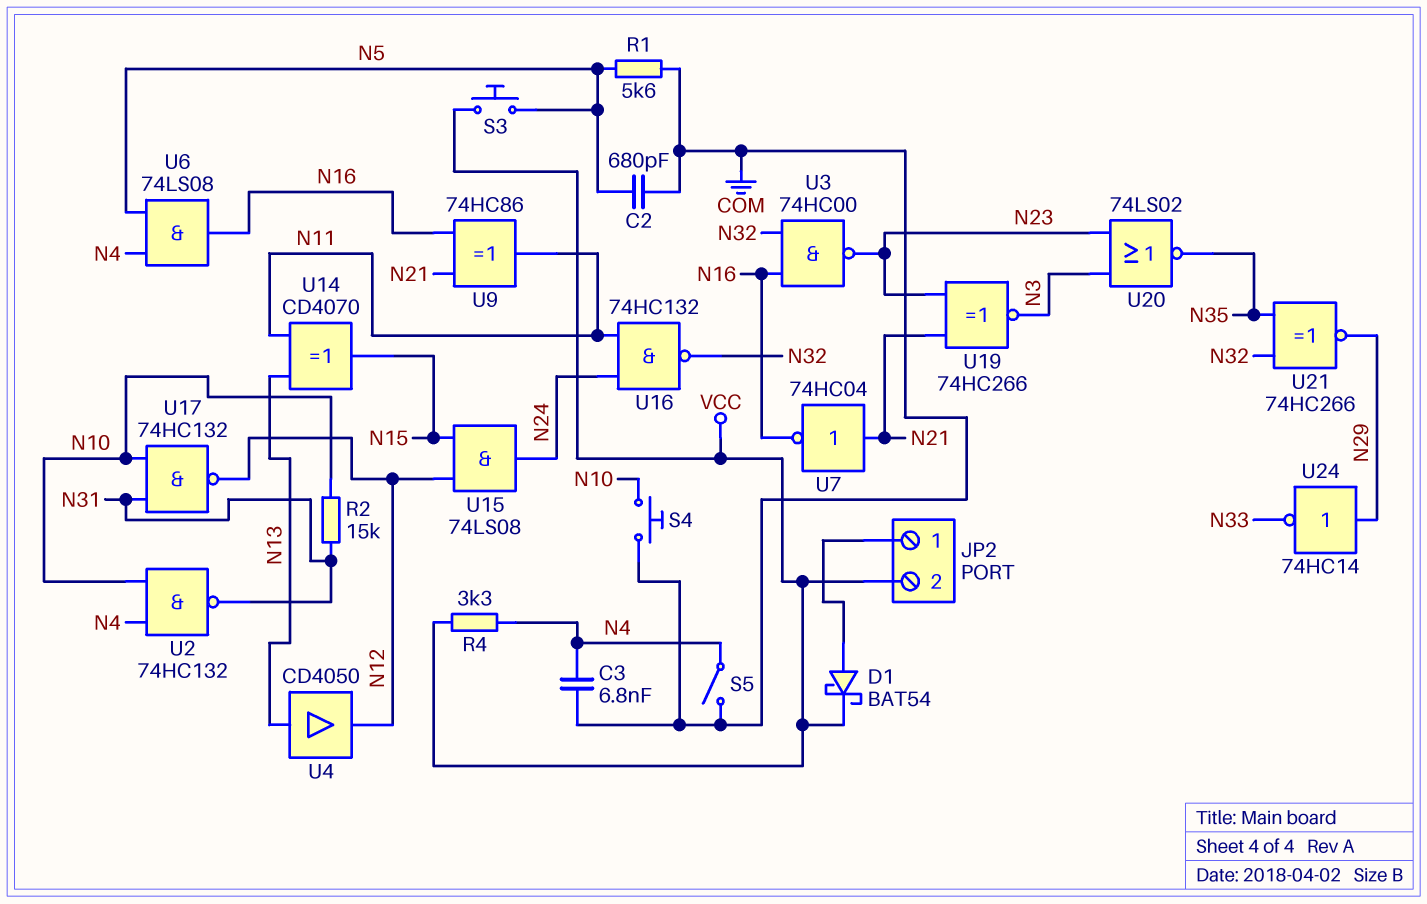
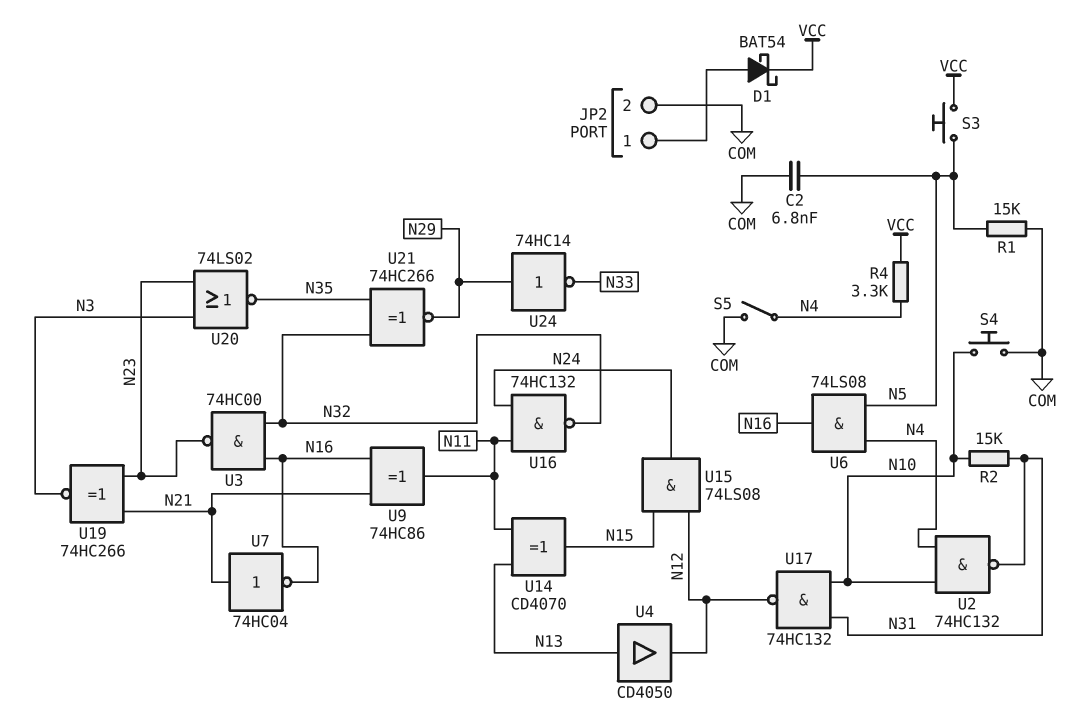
C2: 680pF (COM, N5) -> 6.8nF (COM, N5)
C3: 6.8nF (COM, N4) -> none
JP2 pin 2: VCC -> COM
R1: 5.6k (COM, N5) -> 15k (COM, N5)

